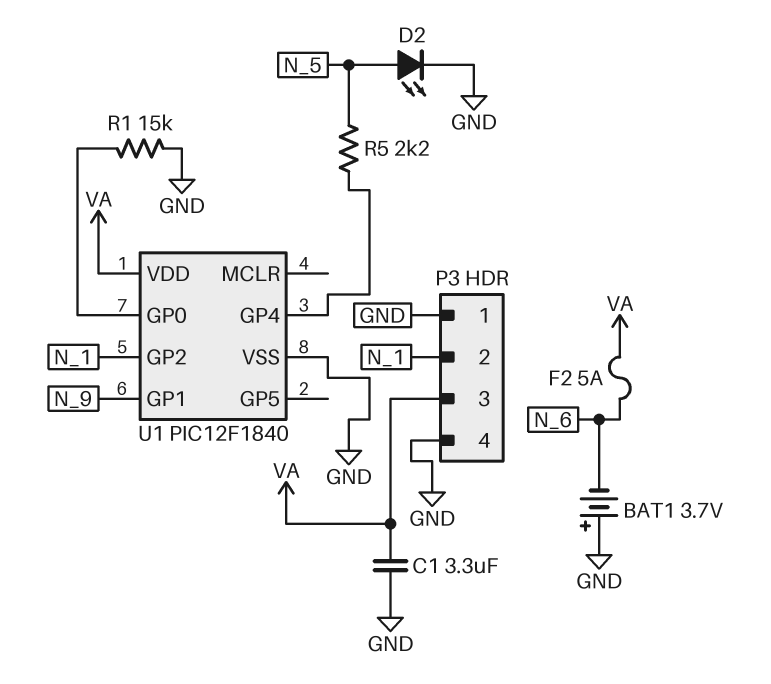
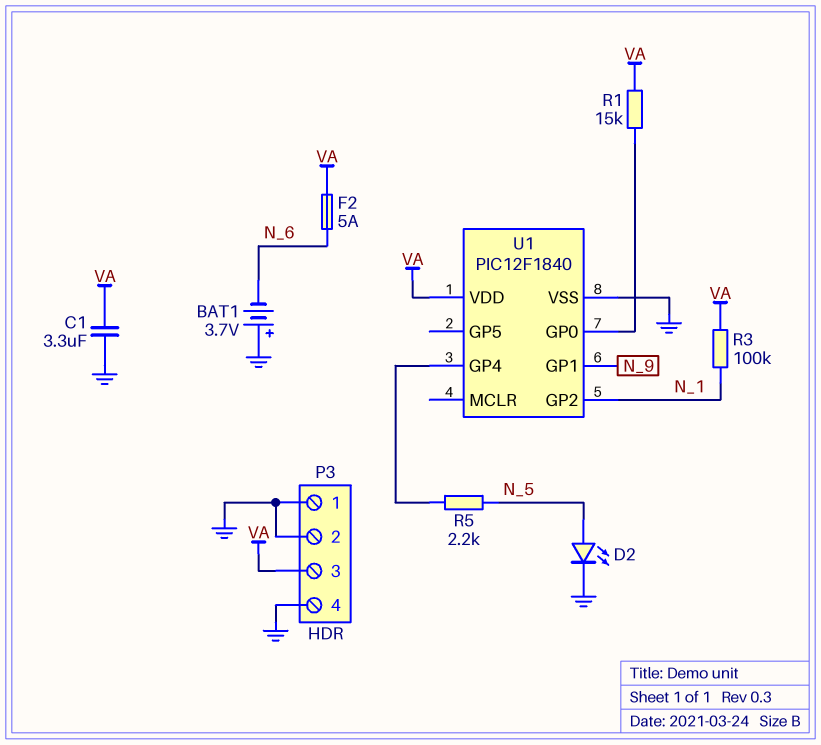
P3 pin 2: N_1 -> GND
R1: 15k (GND, U1/GP0) -> 15k (U1/GP0, VA)
R3: none -> 100k (N_1, VA)

